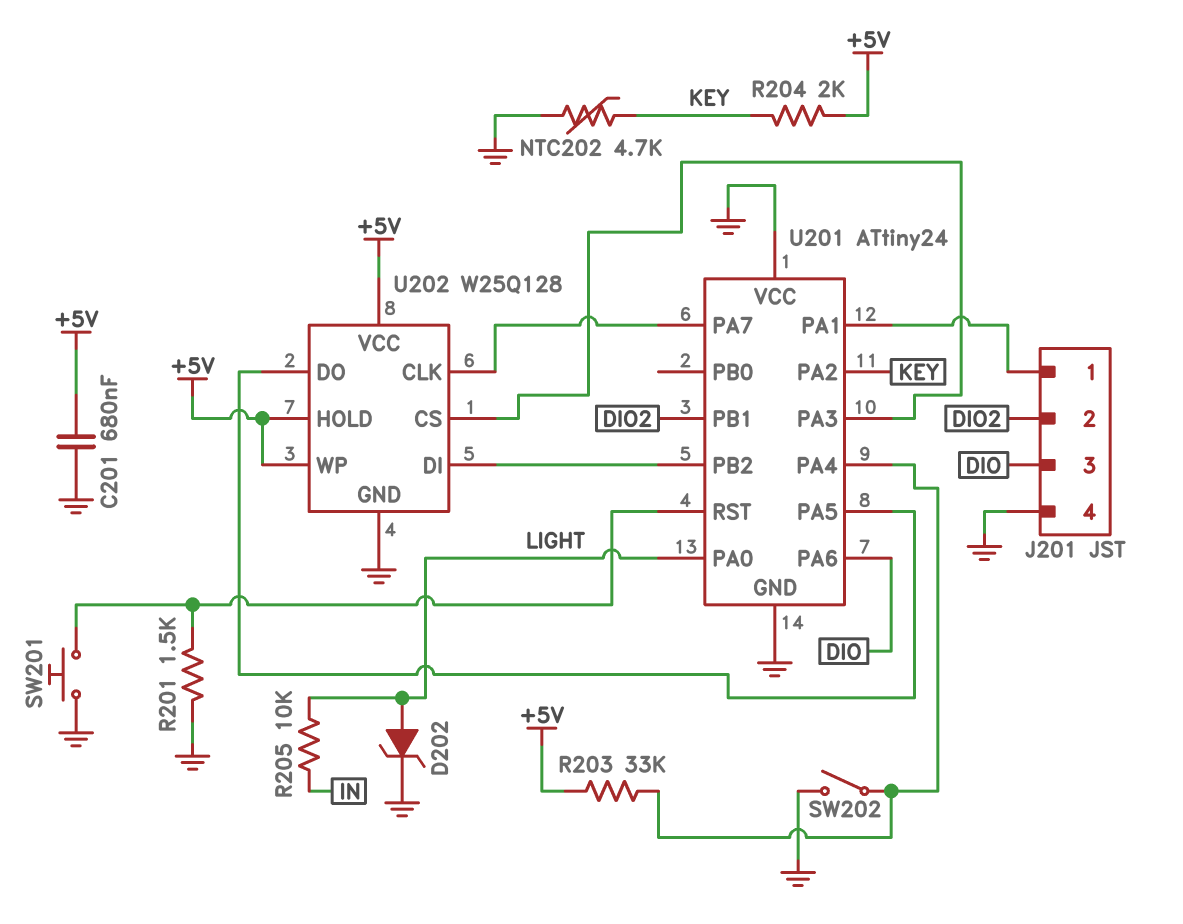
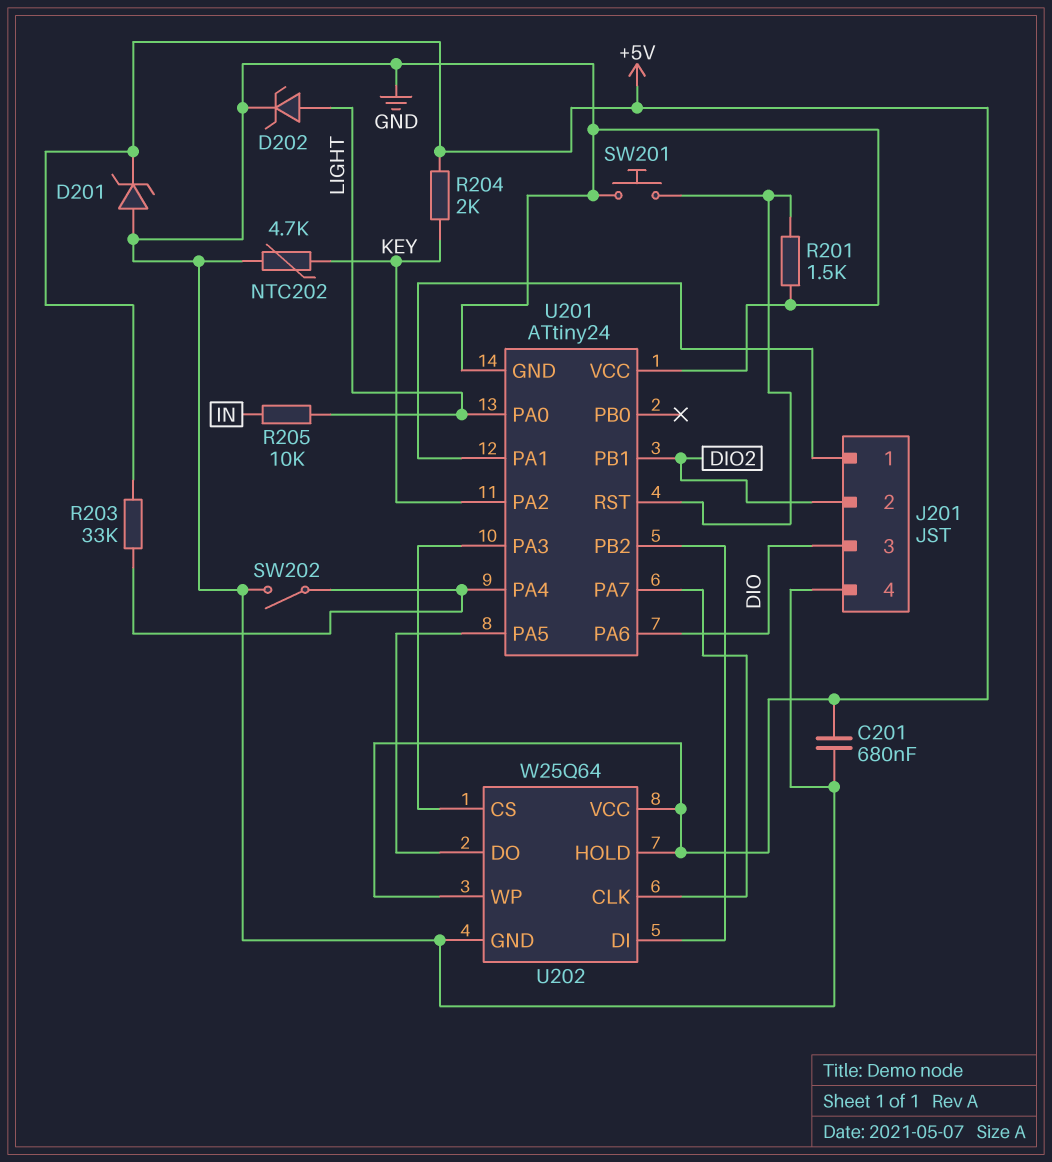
D201: none -> zener (A GND, K +5V)
U202: W25Q128 -> W25Q64

